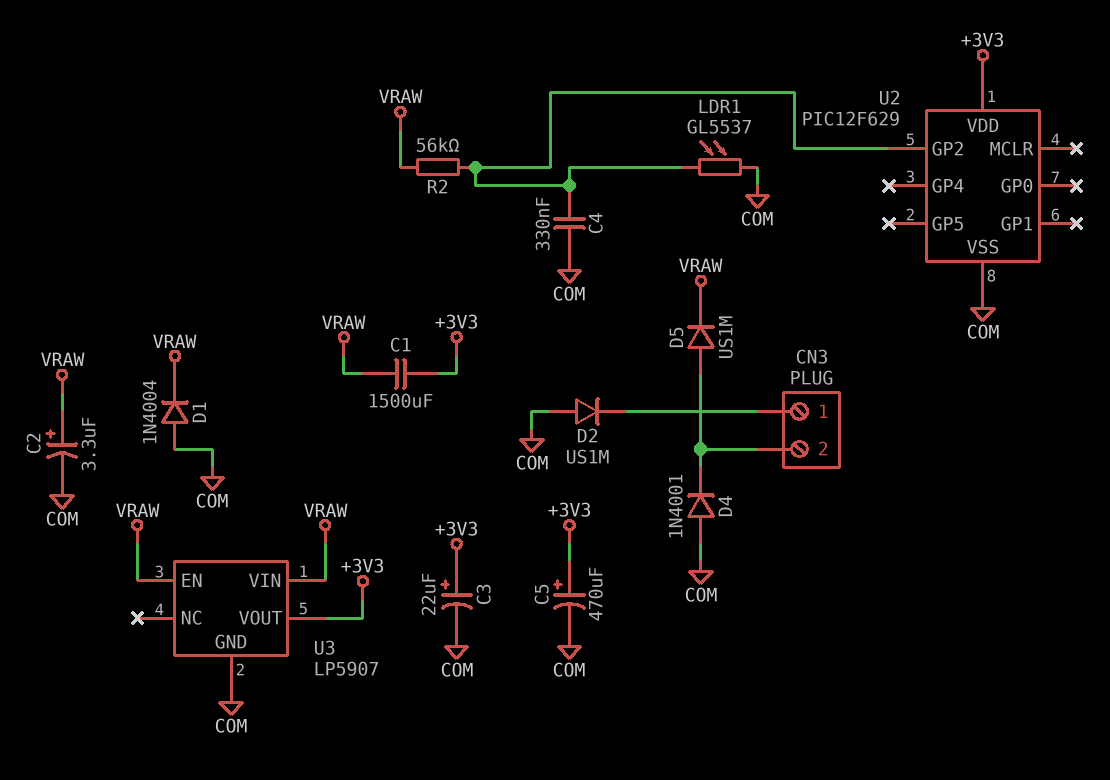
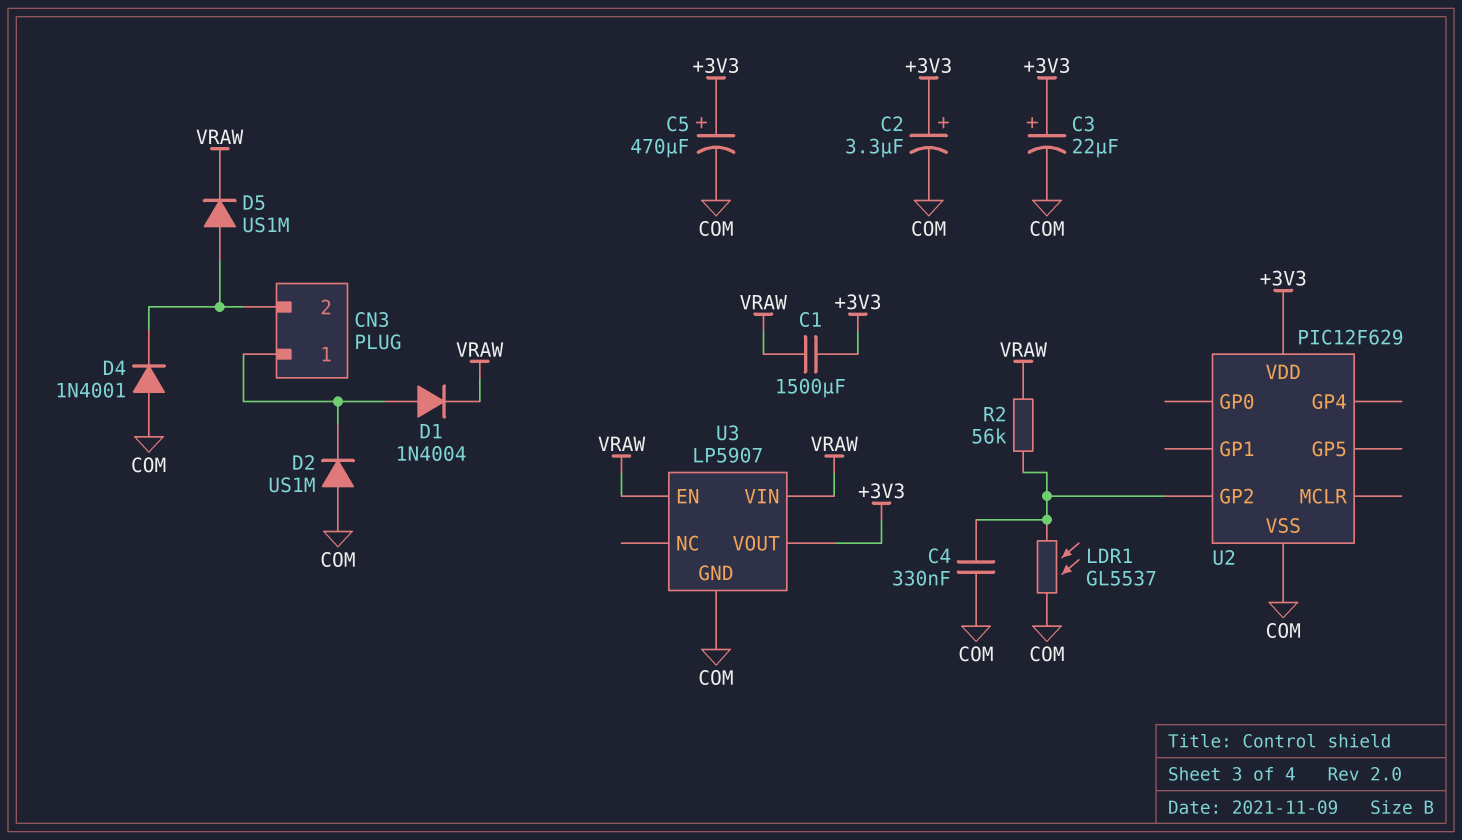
C2: 3.3uF (plus VRAW, minus COM) -> 3.3uF (plus +3V3, minus COM)
D1: diode 1N4004 (A COM, K VRAW) -> diode 1N4004 (A CN3/1, K VRAW)

